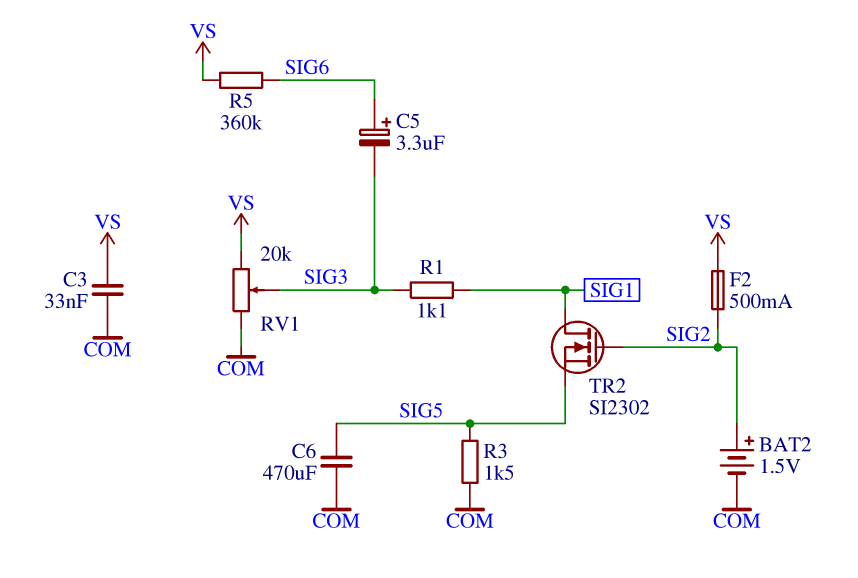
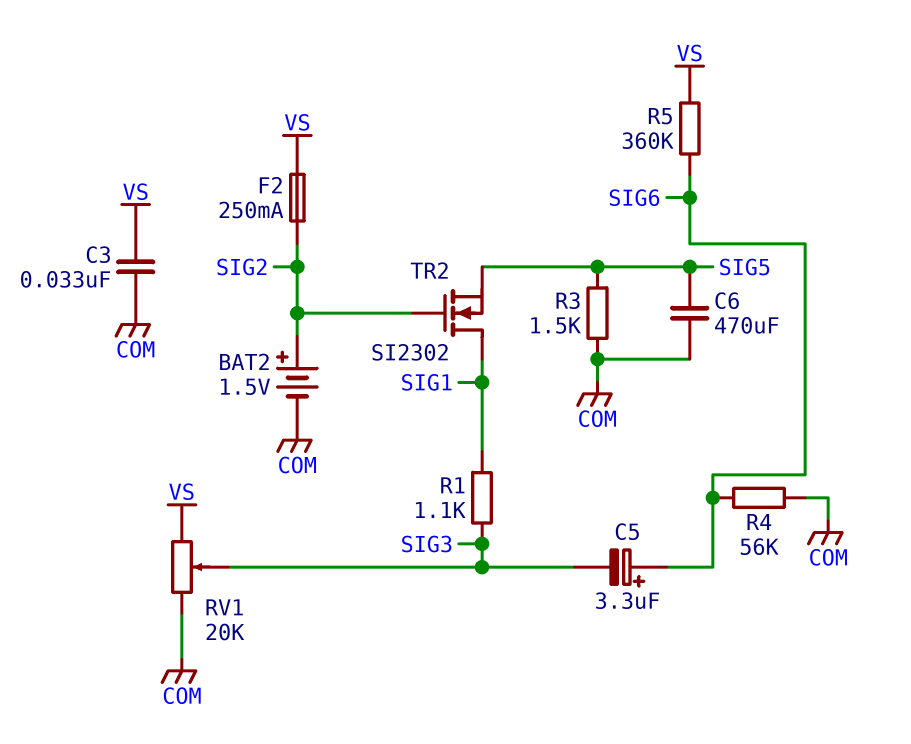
F2: 500mA (SIG2, VS) -> 250mA (SIG2, VS)
R4: none -> 56k (COM, SIG6)

